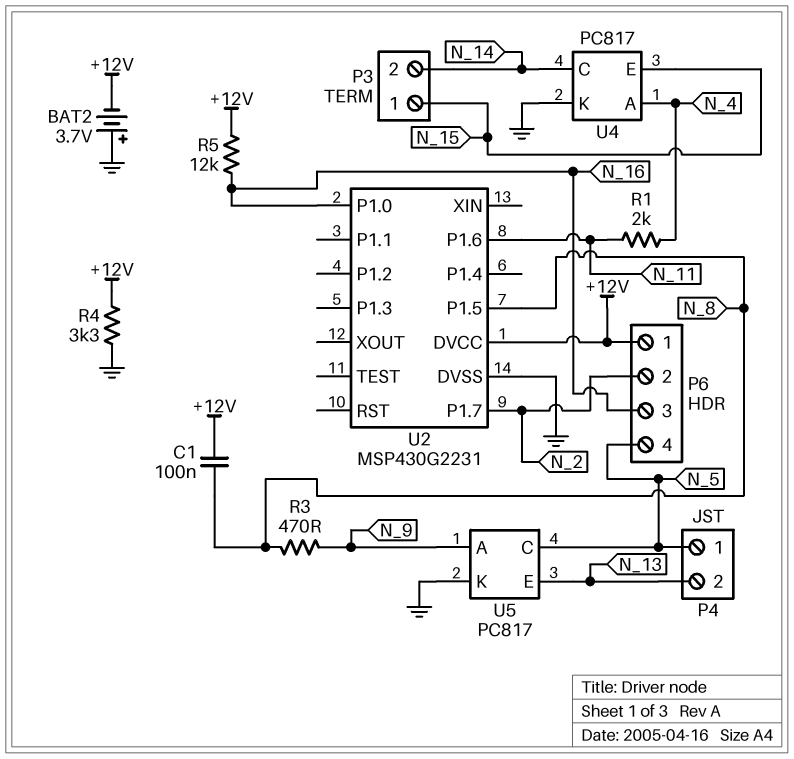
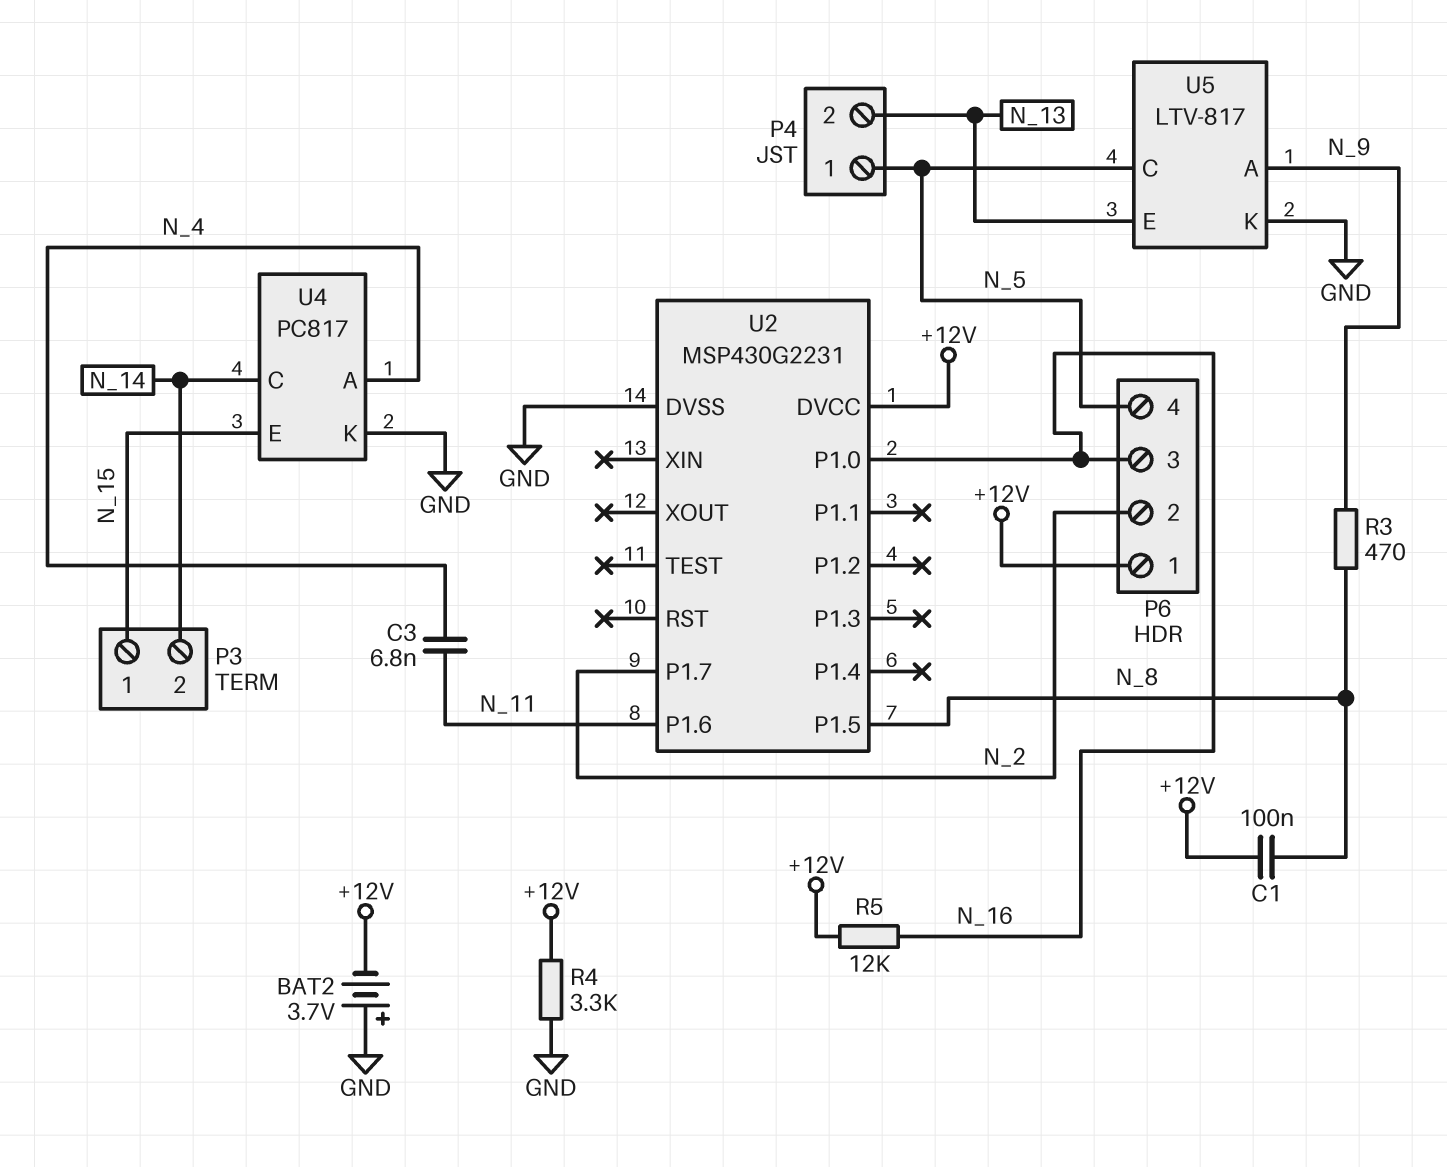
C3: none -> 6.8nF (N_4, N_11)
R1: 2k (N_4, N_11) -> none
U5: PC817 -> LTV-817

